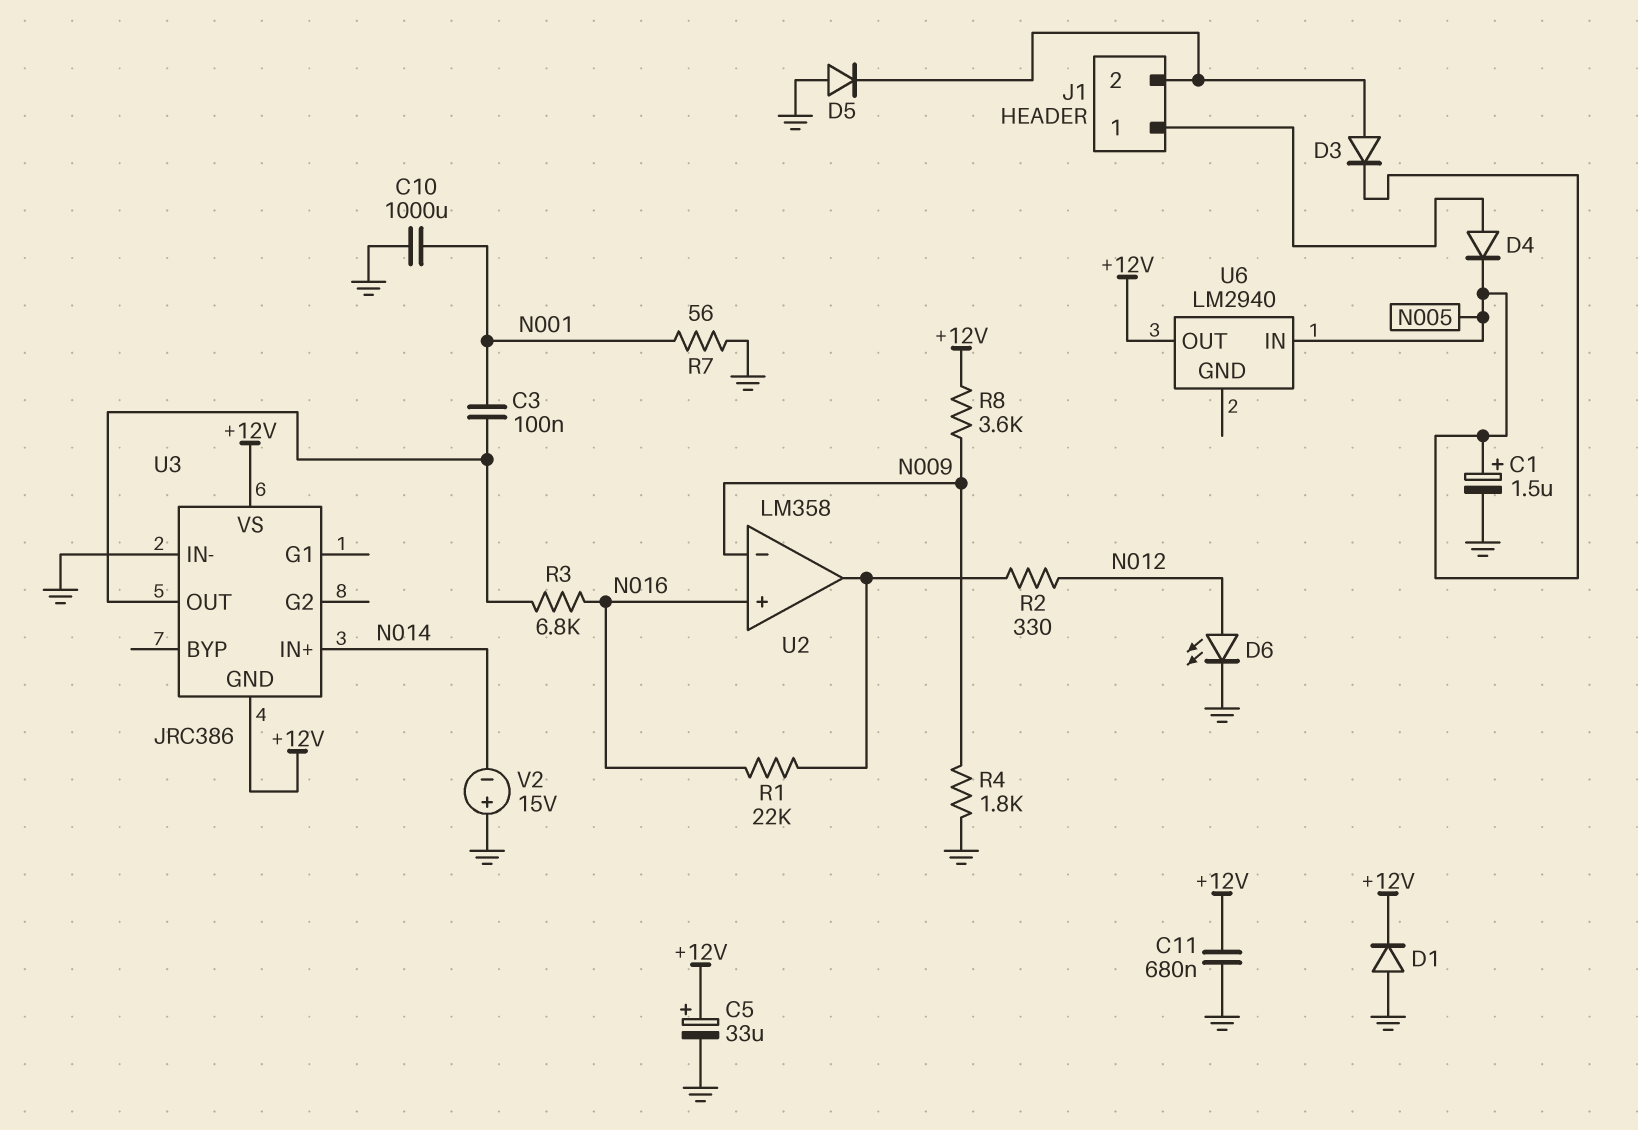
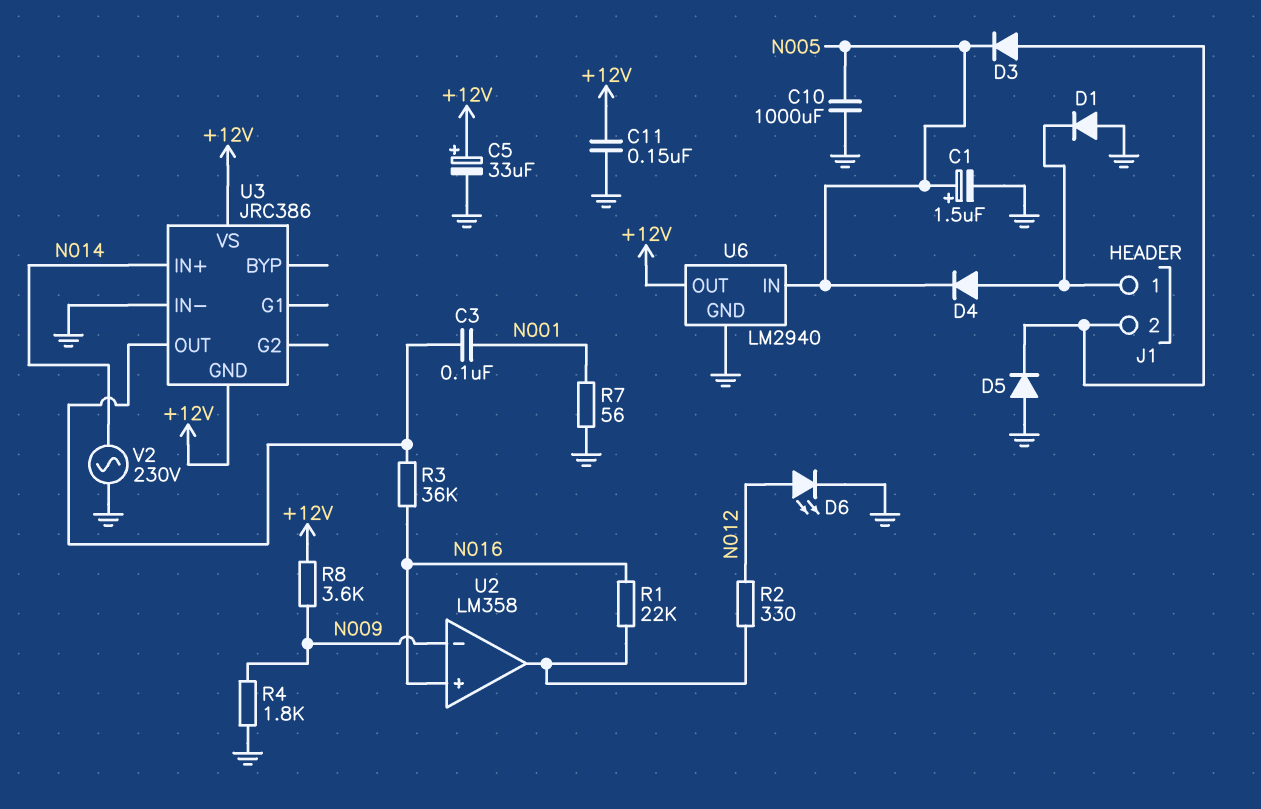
C10: 1000uF (GND, N001) -> 1000uF (GND, N005)
C11: 680nF (+12V, GND) -> 150nF (+12V, GND)
D1: diode (A GND, K +12V) -> diode (A GND, K J1/1)
R3: 6.8k (N016, U3/OUT) -> 36k (N016, U3/OUT)
U6 pin GND: none -> GND
V2: 15V (plus GND, minus N014) -> AC 230V (GND, N014)

